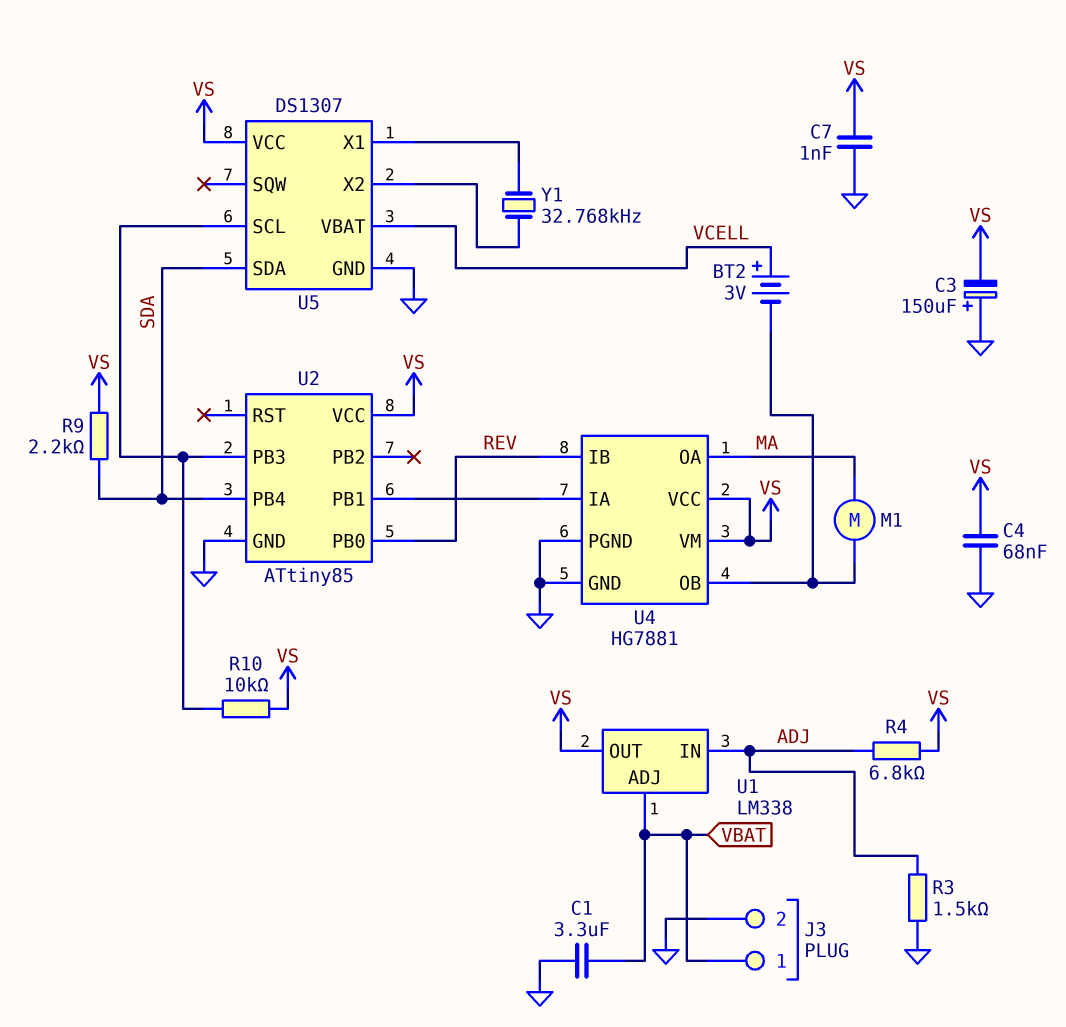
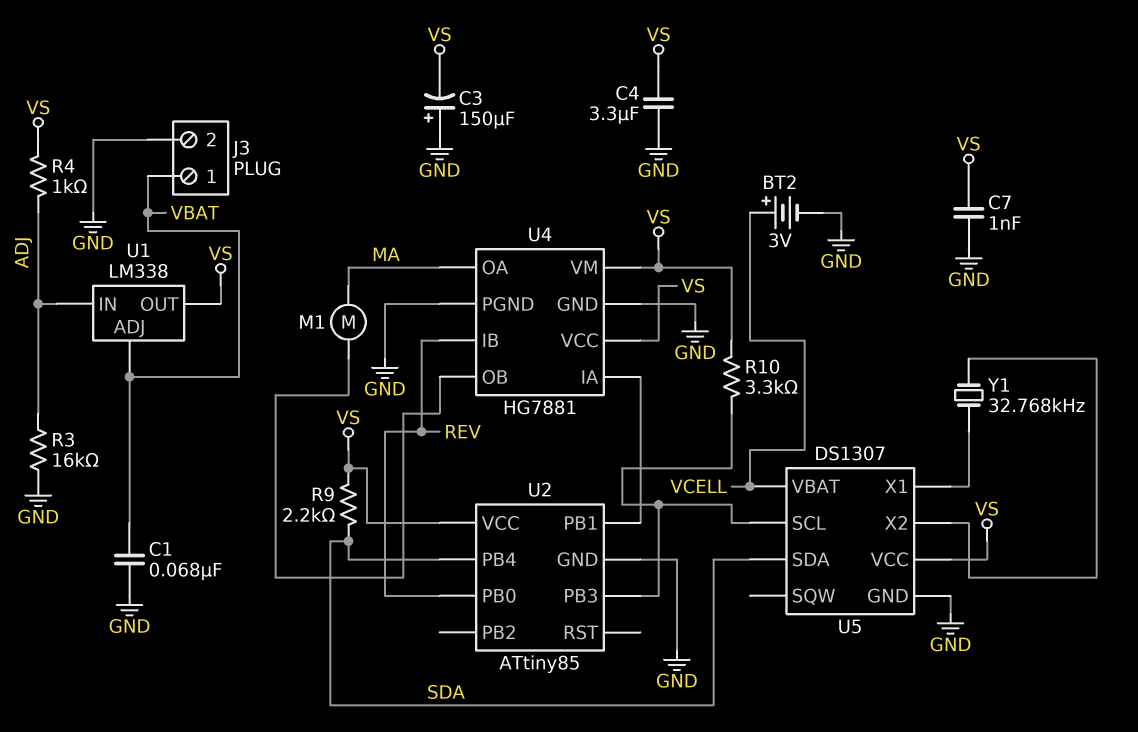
BT2: 3V (plus VCELL, minus U4/OB) -> 3V (plus VCELL, minus GND)
C1: 3.3uF (GND, VBAT) -> 68nF (GND, VBAT)
C4: 68nF (GND, VS) -> 3.3uF (GND, VS)
R3: 1.5k (ADJ, GND) -> 16k (ADJ, GND)
R4: 6.8k (ADJ, VS) -> 1k (ADJ, VS)
R10: 10k (U2/PB3, VS) -> 3.3k (U2/PB3, VS)

